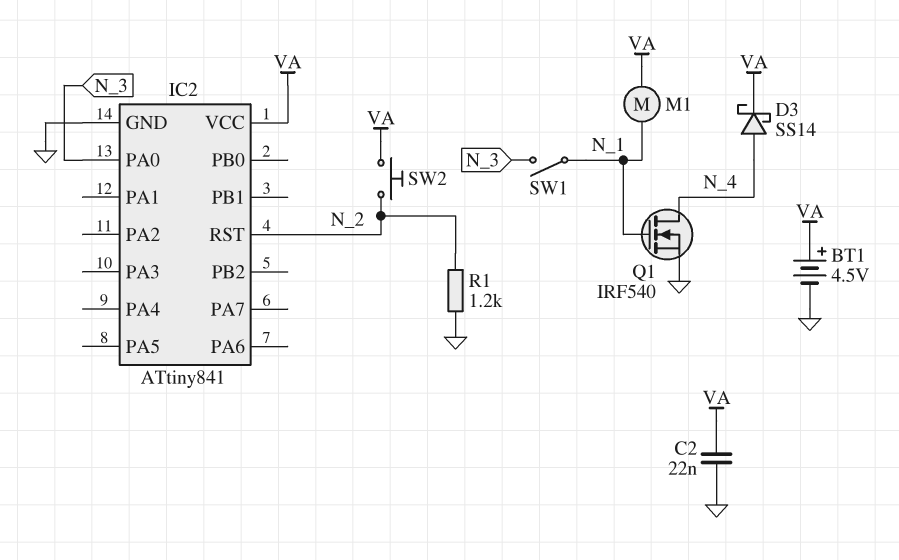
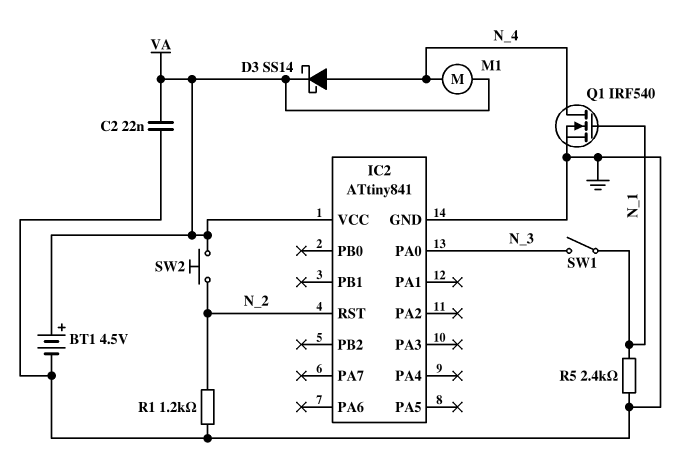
M1: motor (N_1, VA) -> motor (N_4, VA)
R5: none -> 2.4k (GND, N_1)

